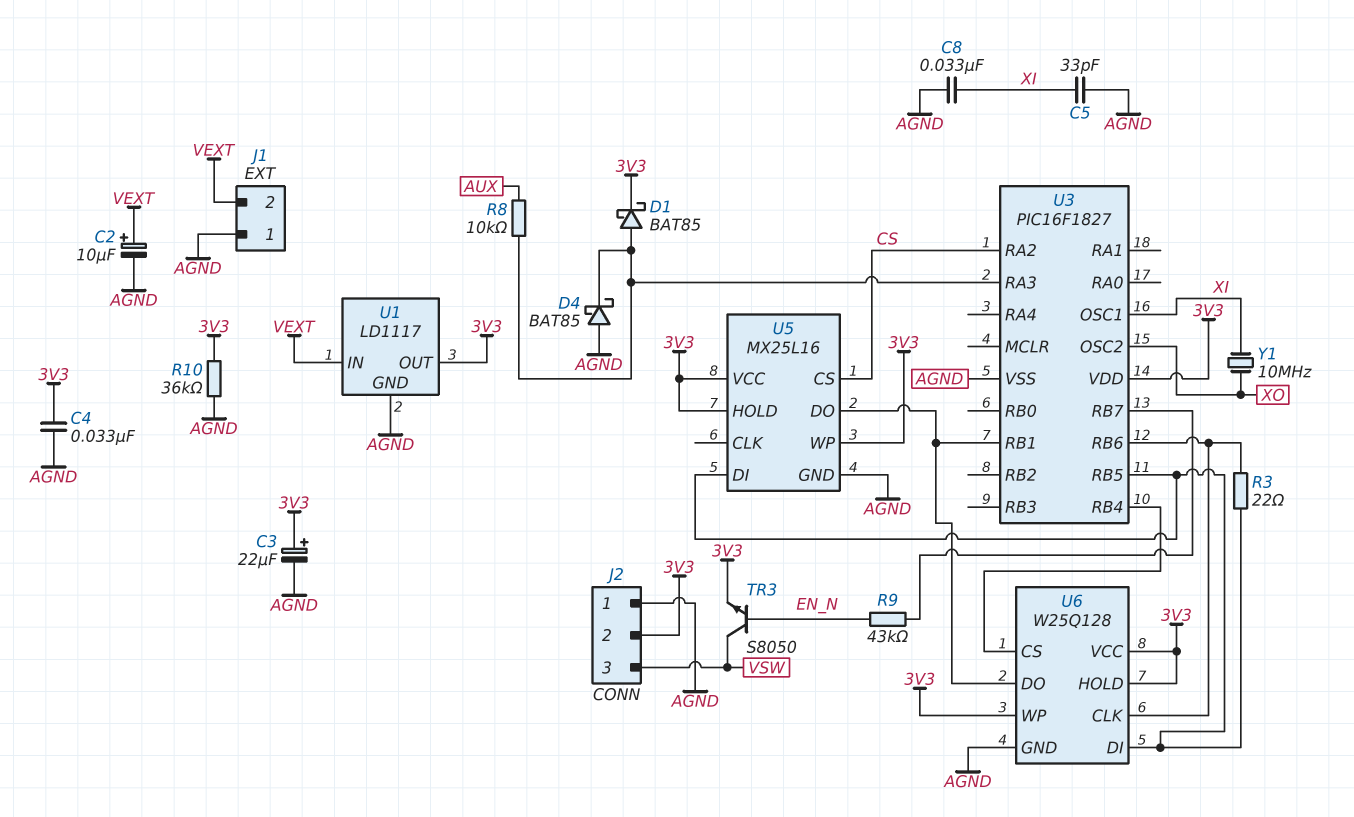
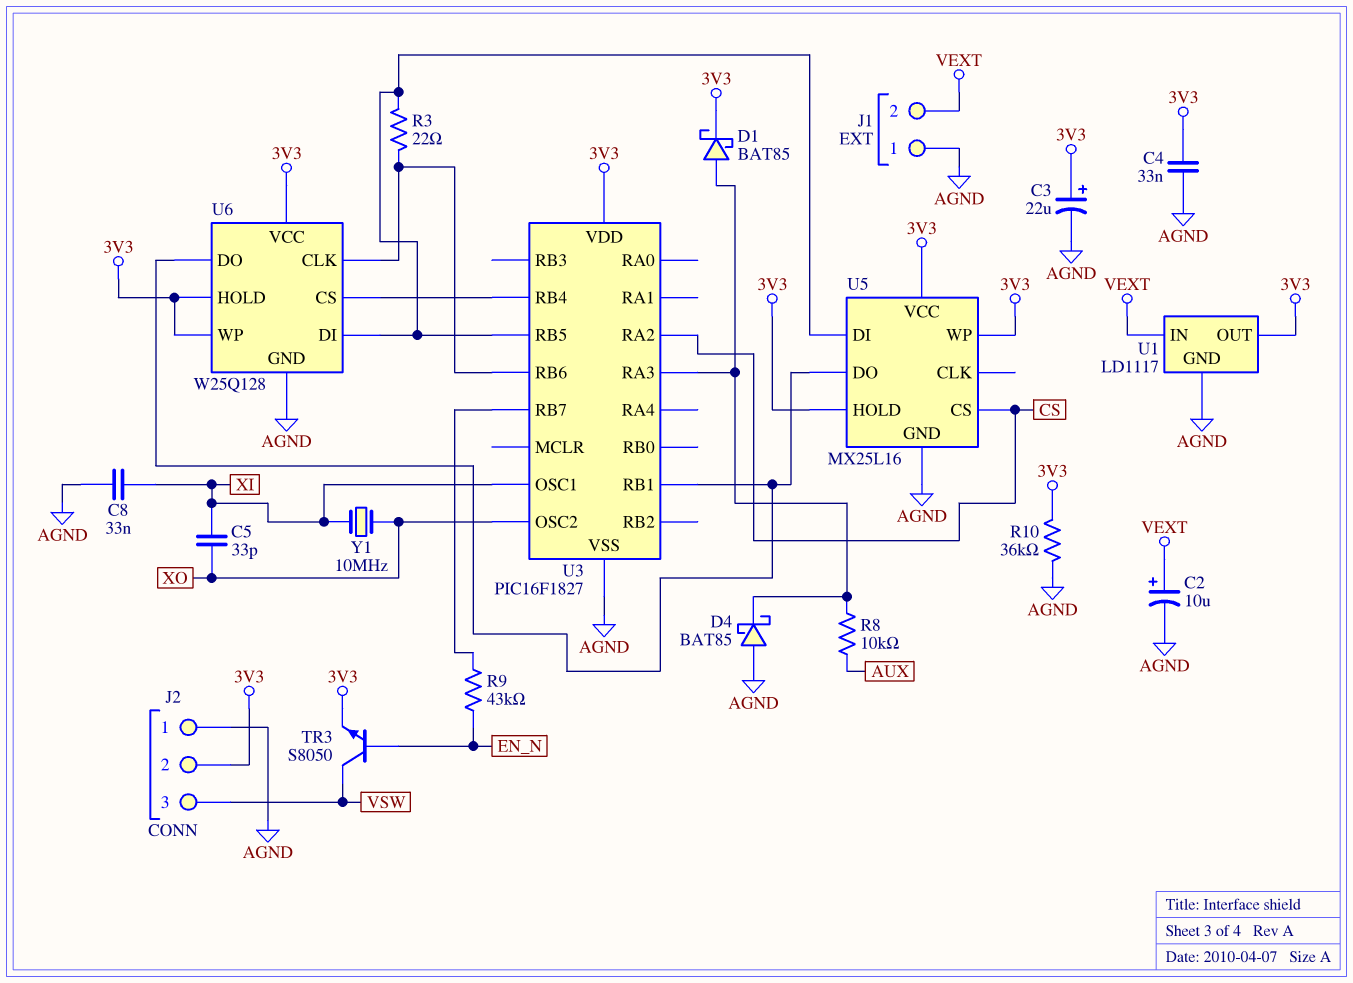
C5: 33pF (AGND, XI) -> 33pF (XI, XO)

